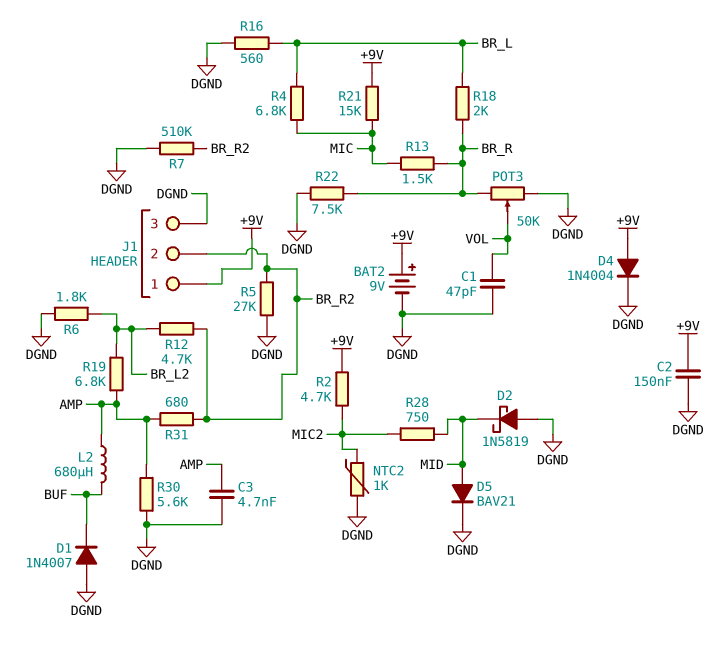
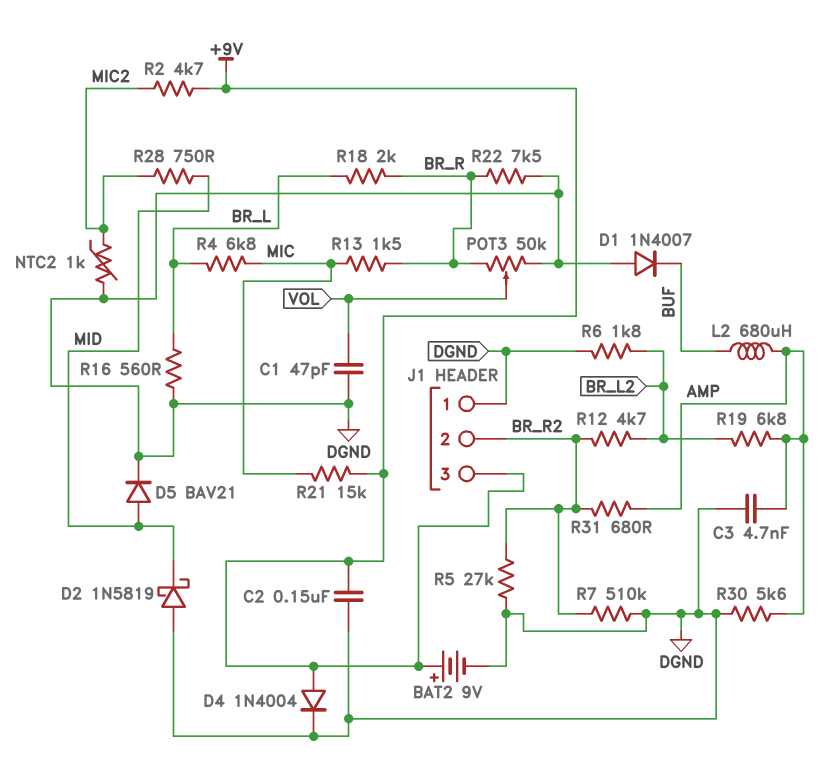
J1 pin 1: +9V -> DGND
J1 pin 3: DGND -> +9V

